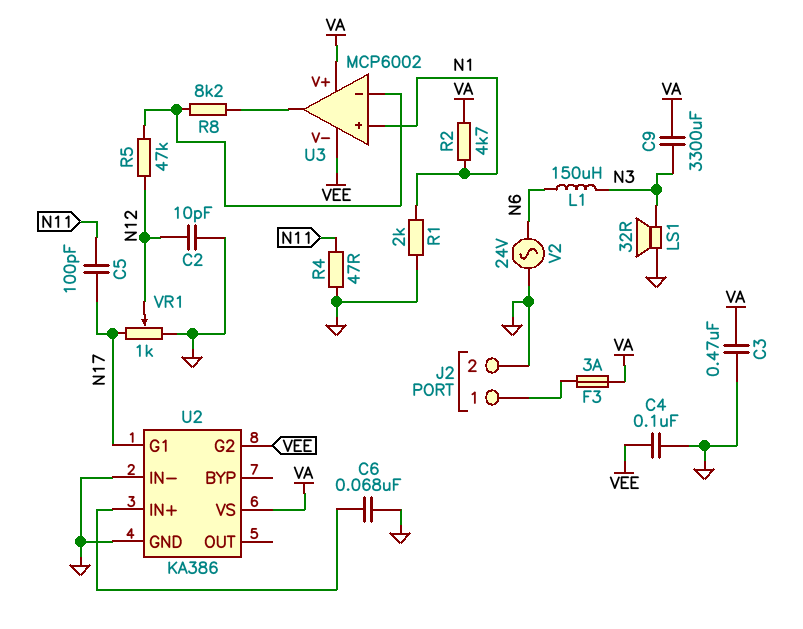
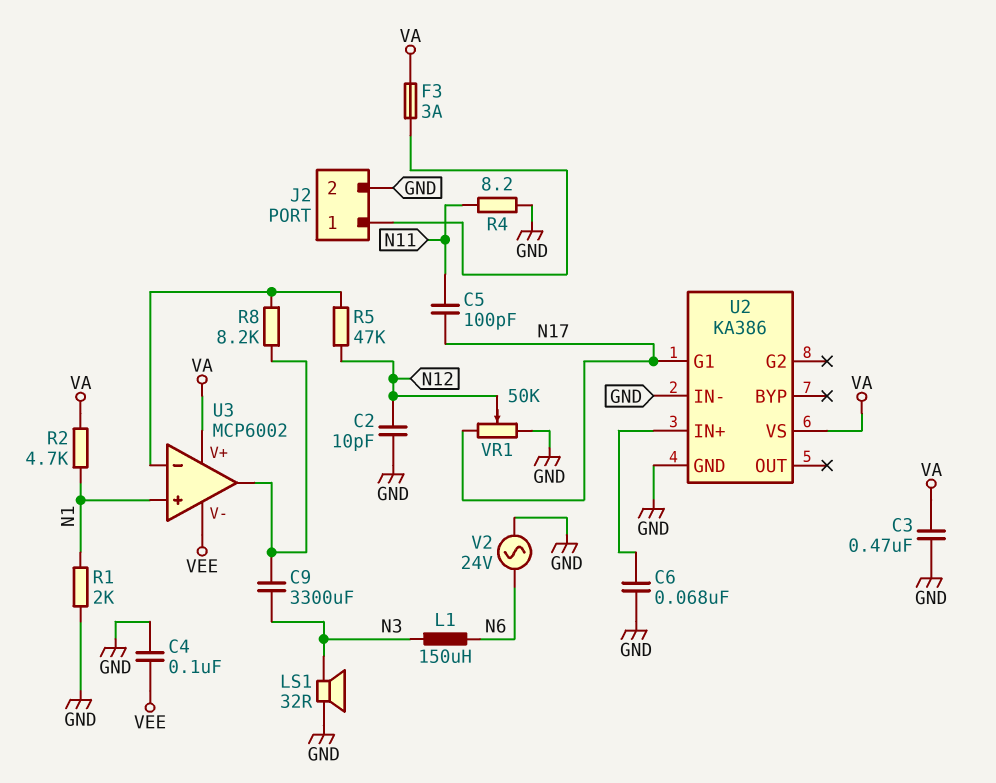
C9: 3300uF (N3, VA) -> 3300uF (N3, U3/out)
R4: 47 (GND, N11) -> 8.2 (GND, N11)
U2 pin G2: VEE -> none
VR1: 1k (GND, N17, wiper N12) -> 50k (GND, N17, wiper N12)

